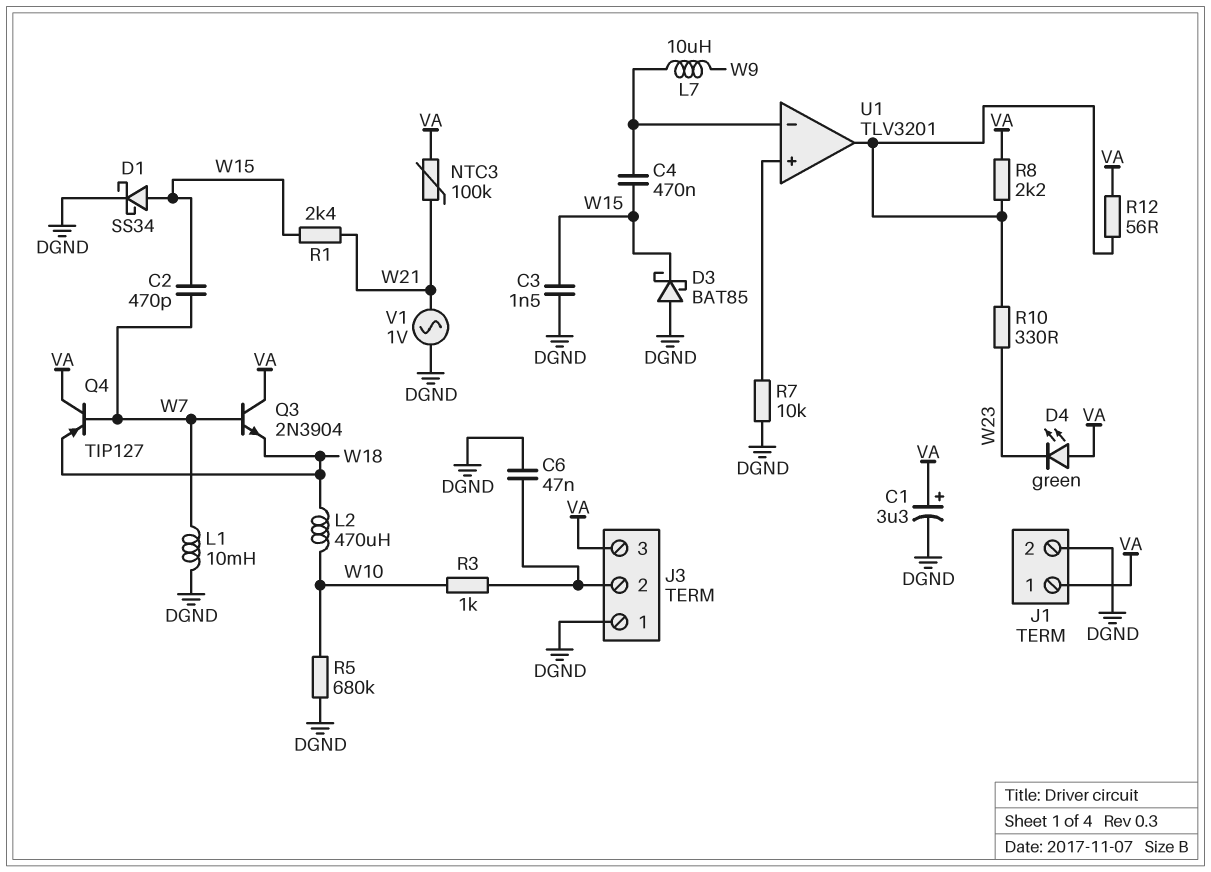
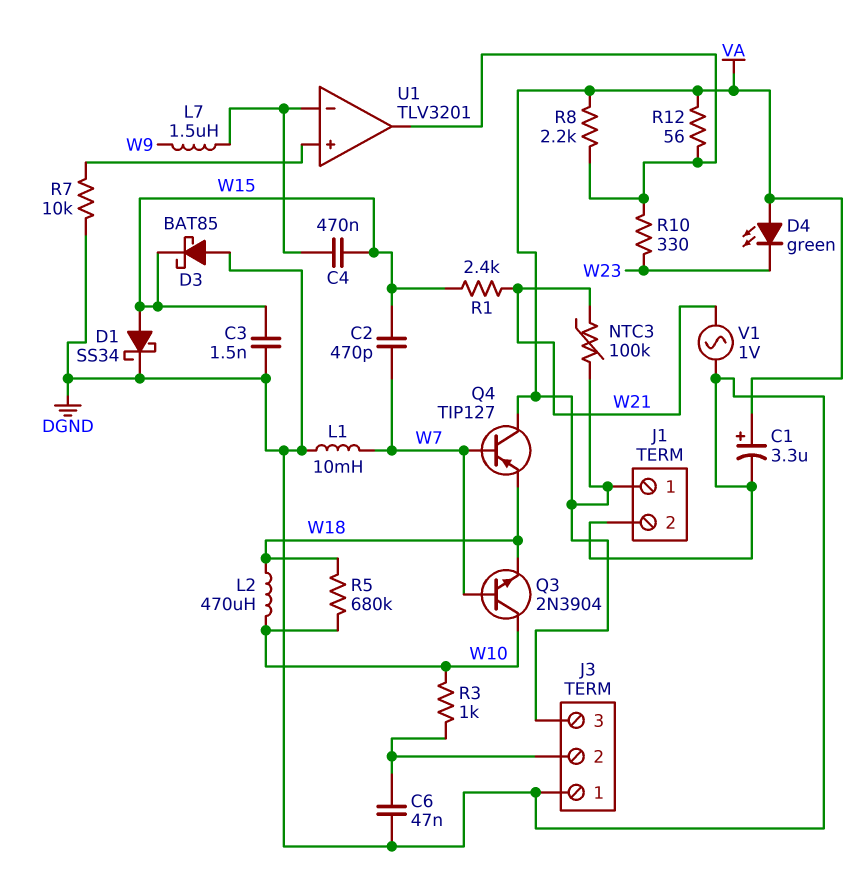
L7: 10uH (U1/in-, W9) -> 1.5uH (U1/in-, W9)
Q3: NPN 2N3904 (B W7, C VA, E W18) -> NPN 2N3904 (B W7, C W10, E W18)
R5: 680k (DGND, W10) -> 680k (W10, W18)

